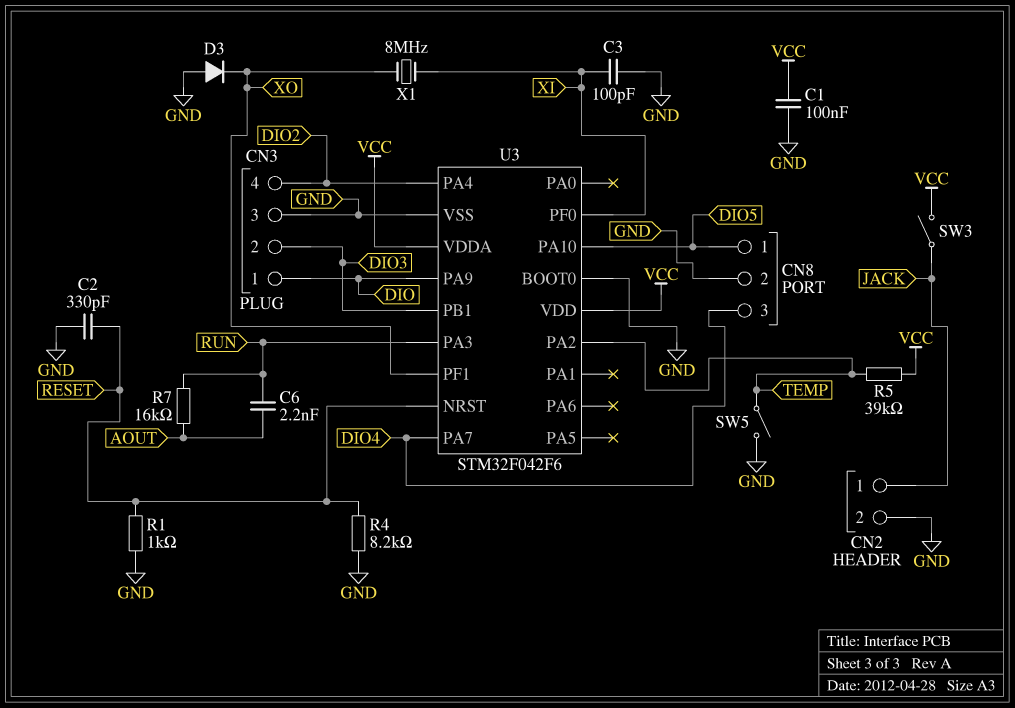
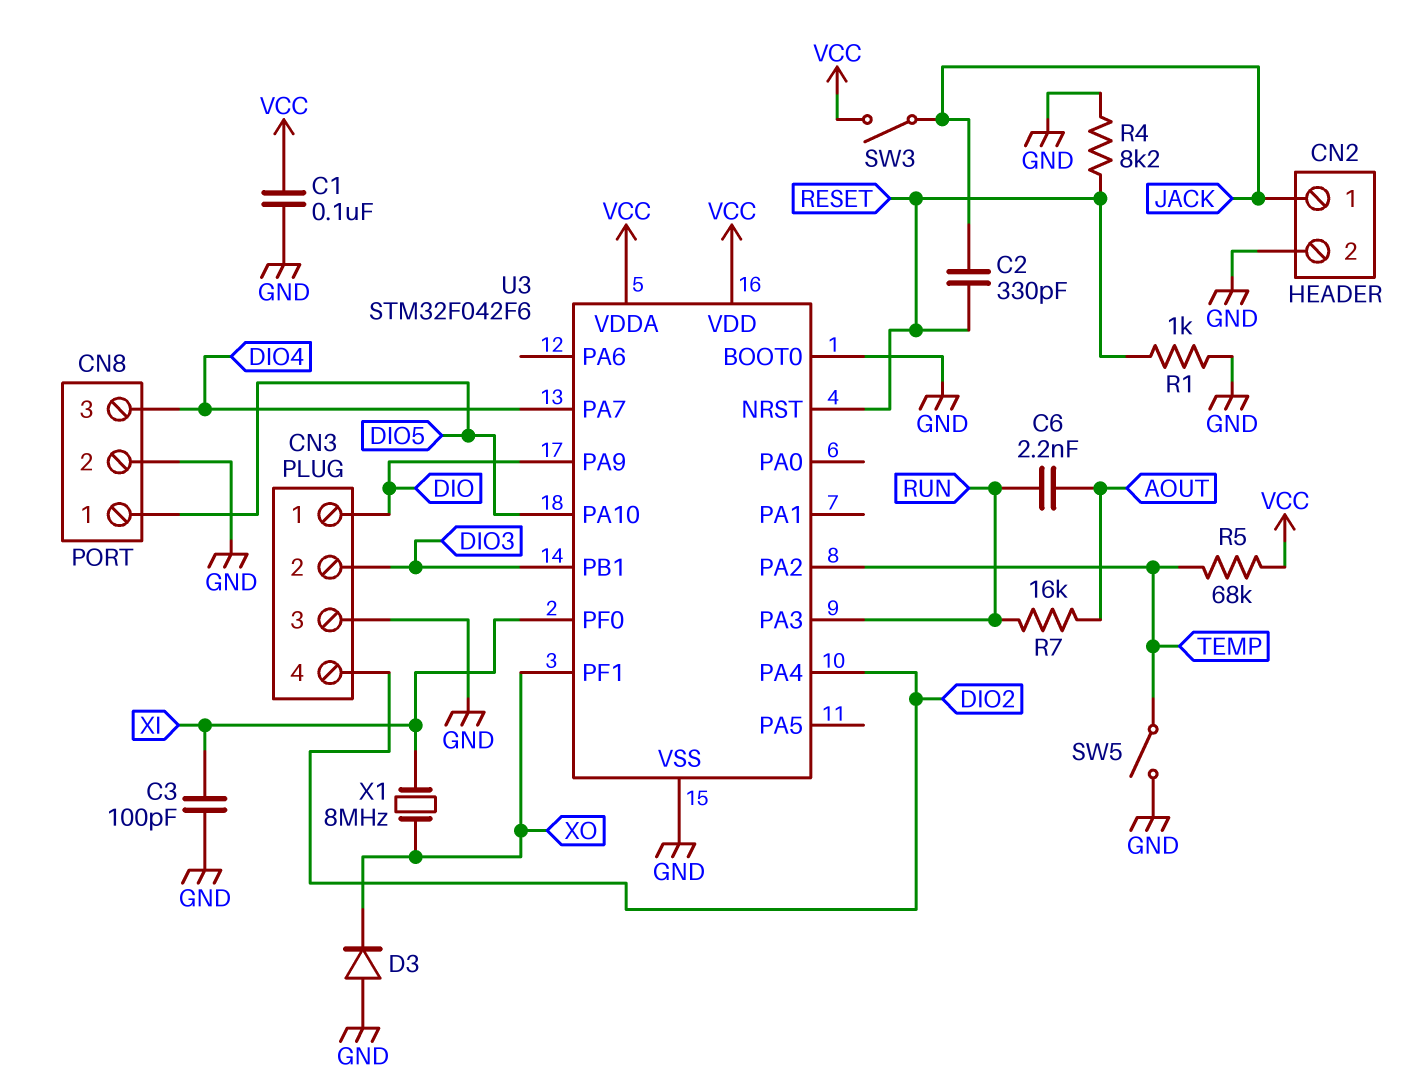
C2: 330pF (GND, RESET) -> 330pF (JACK, RESET)
R5: 39k (TEMP, VCC) -> 68k (TEMP, VCC)

